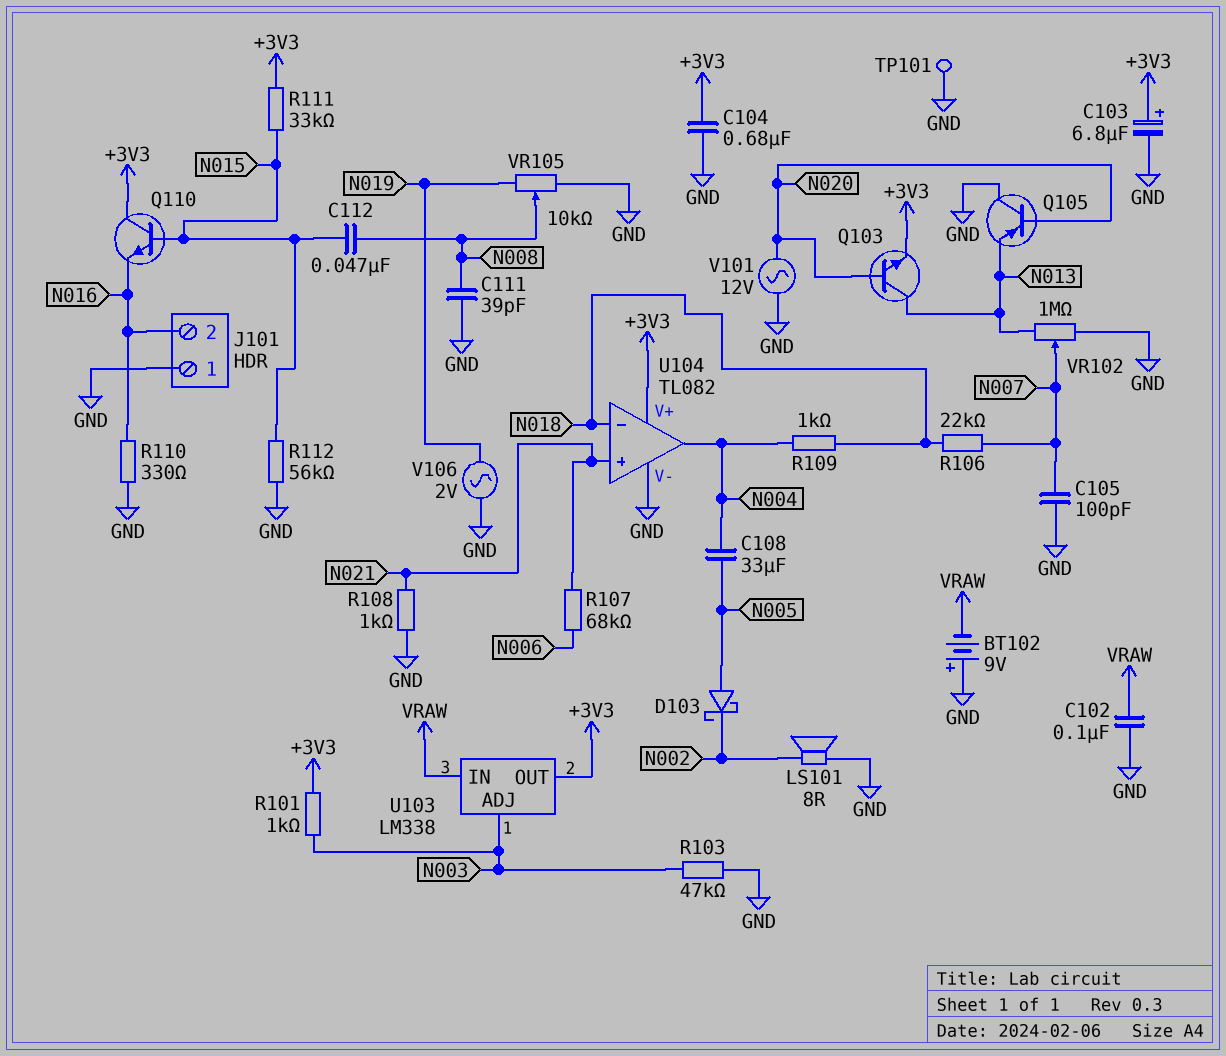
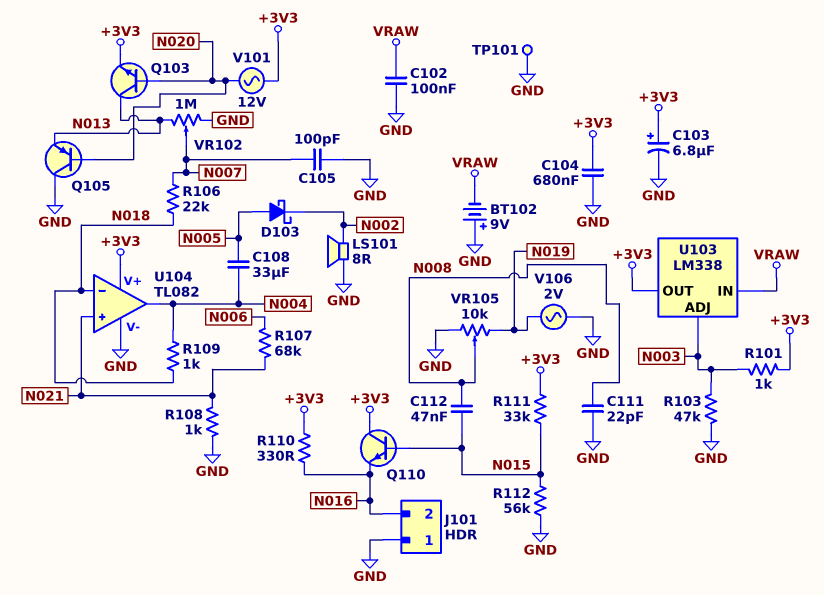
C111: 39pF (GND, N008) -> 22pF (GND, N008)
R110: 330 (GND, N016) -> 330 (+3V3, N016)
V101: AC 12V (GND, N020) -> AC 12V (+3V3, N020)

